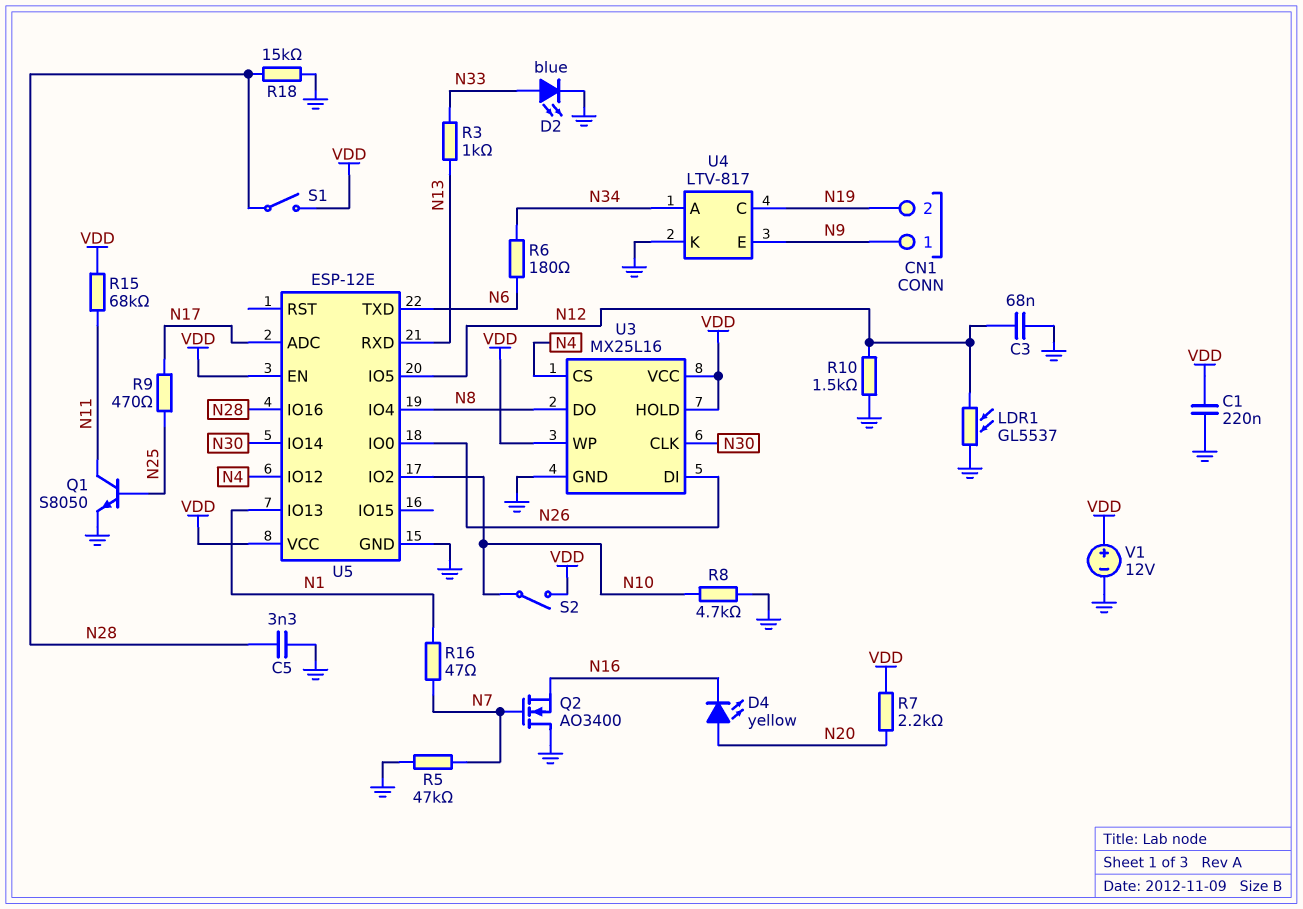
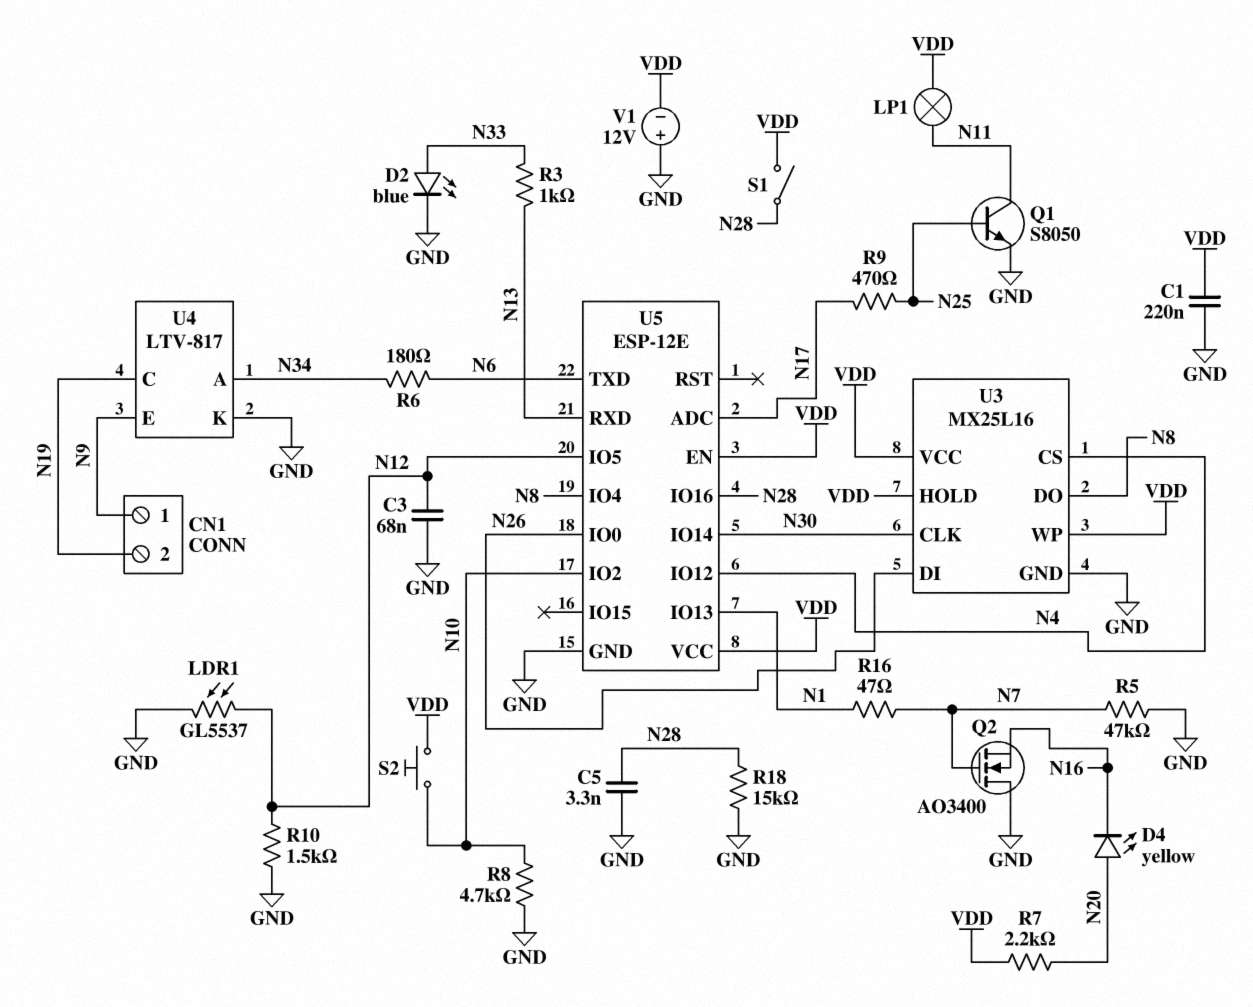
LP1: none -> lamp (N11, VDD)
R15: 68k (N11, VDD) -> none
S2: switch (N10, VDD) -> button (N10, VDD)
V1: 12V (plus VDD, minus GND) -> 12V (plus GND, minus VDD)

